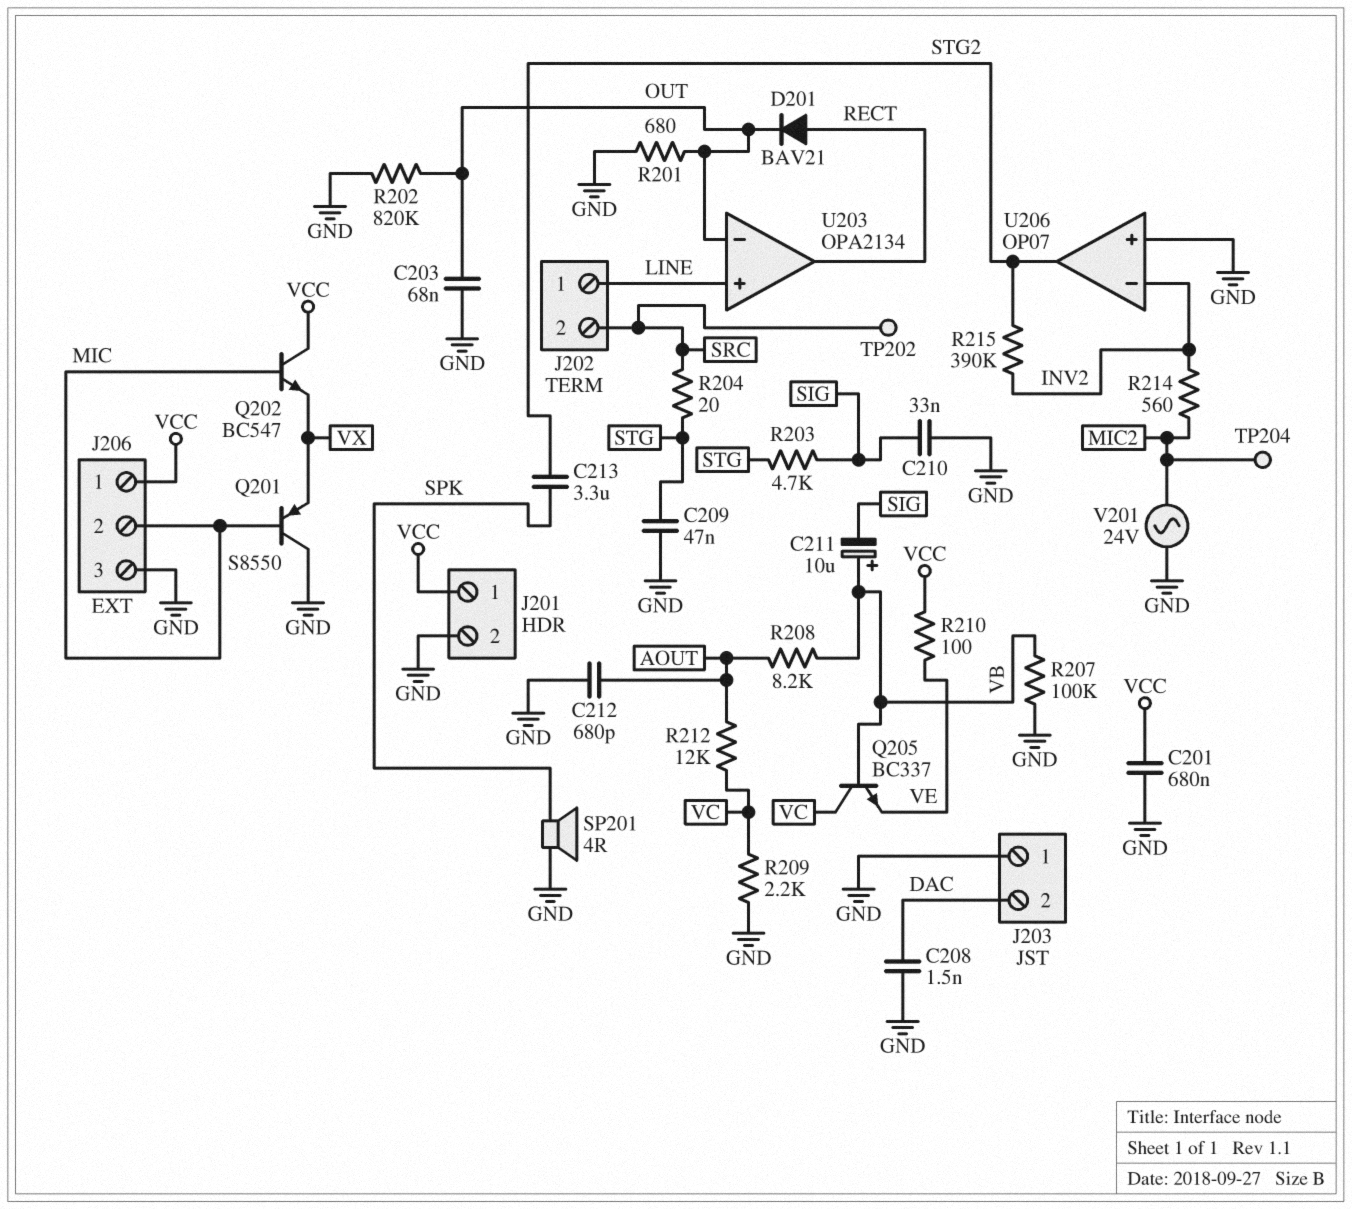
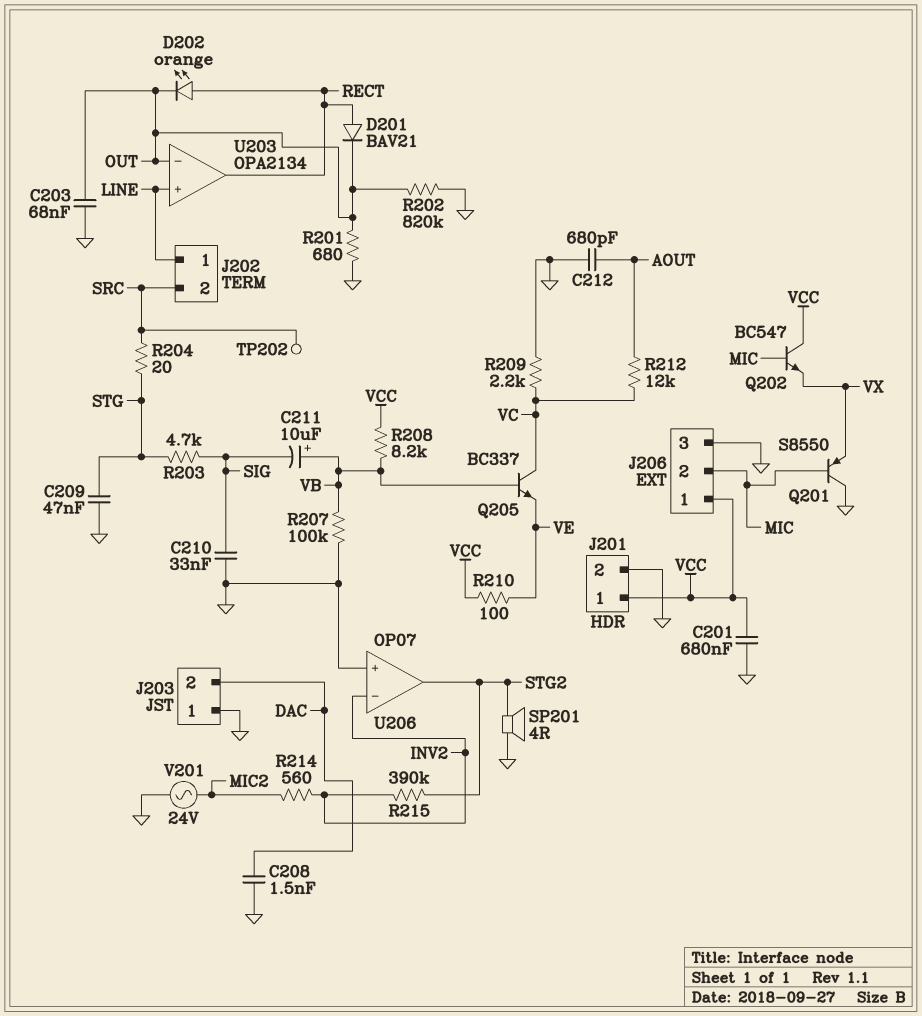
C213: 3.3uF (SPK, STG2) -> none
D202: none -> LED orange (A RECT, K OUT)
R208: 8.2k (AOUT, VB) -> 8.2k (VB, VCC)
SP201: speaker 4R (GND, SPK) -> speaker 4R (GND, STG2)
TP204: test point (MIC2) -> none

